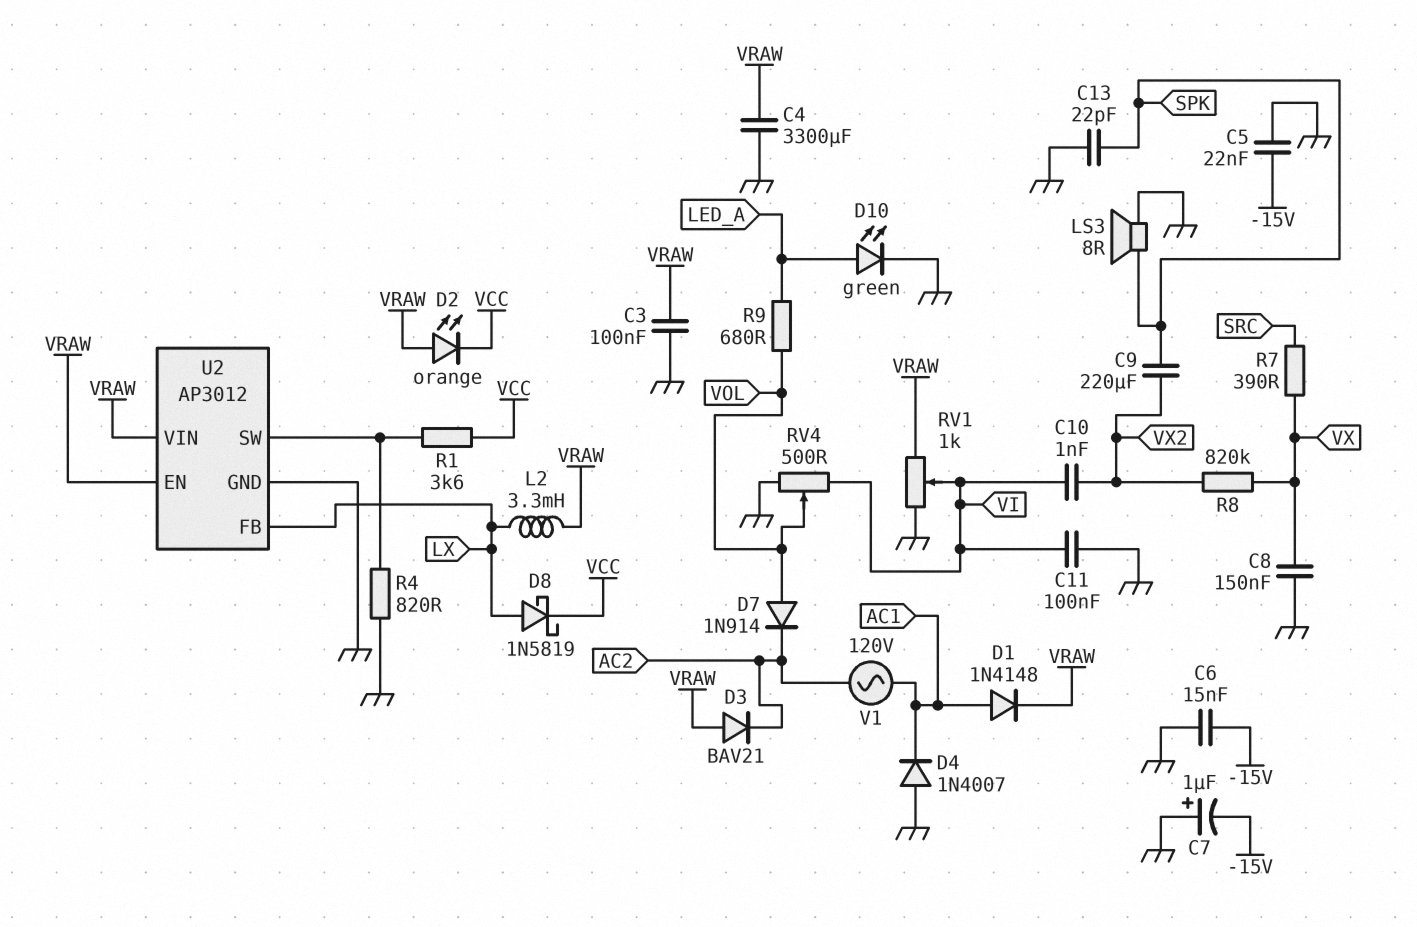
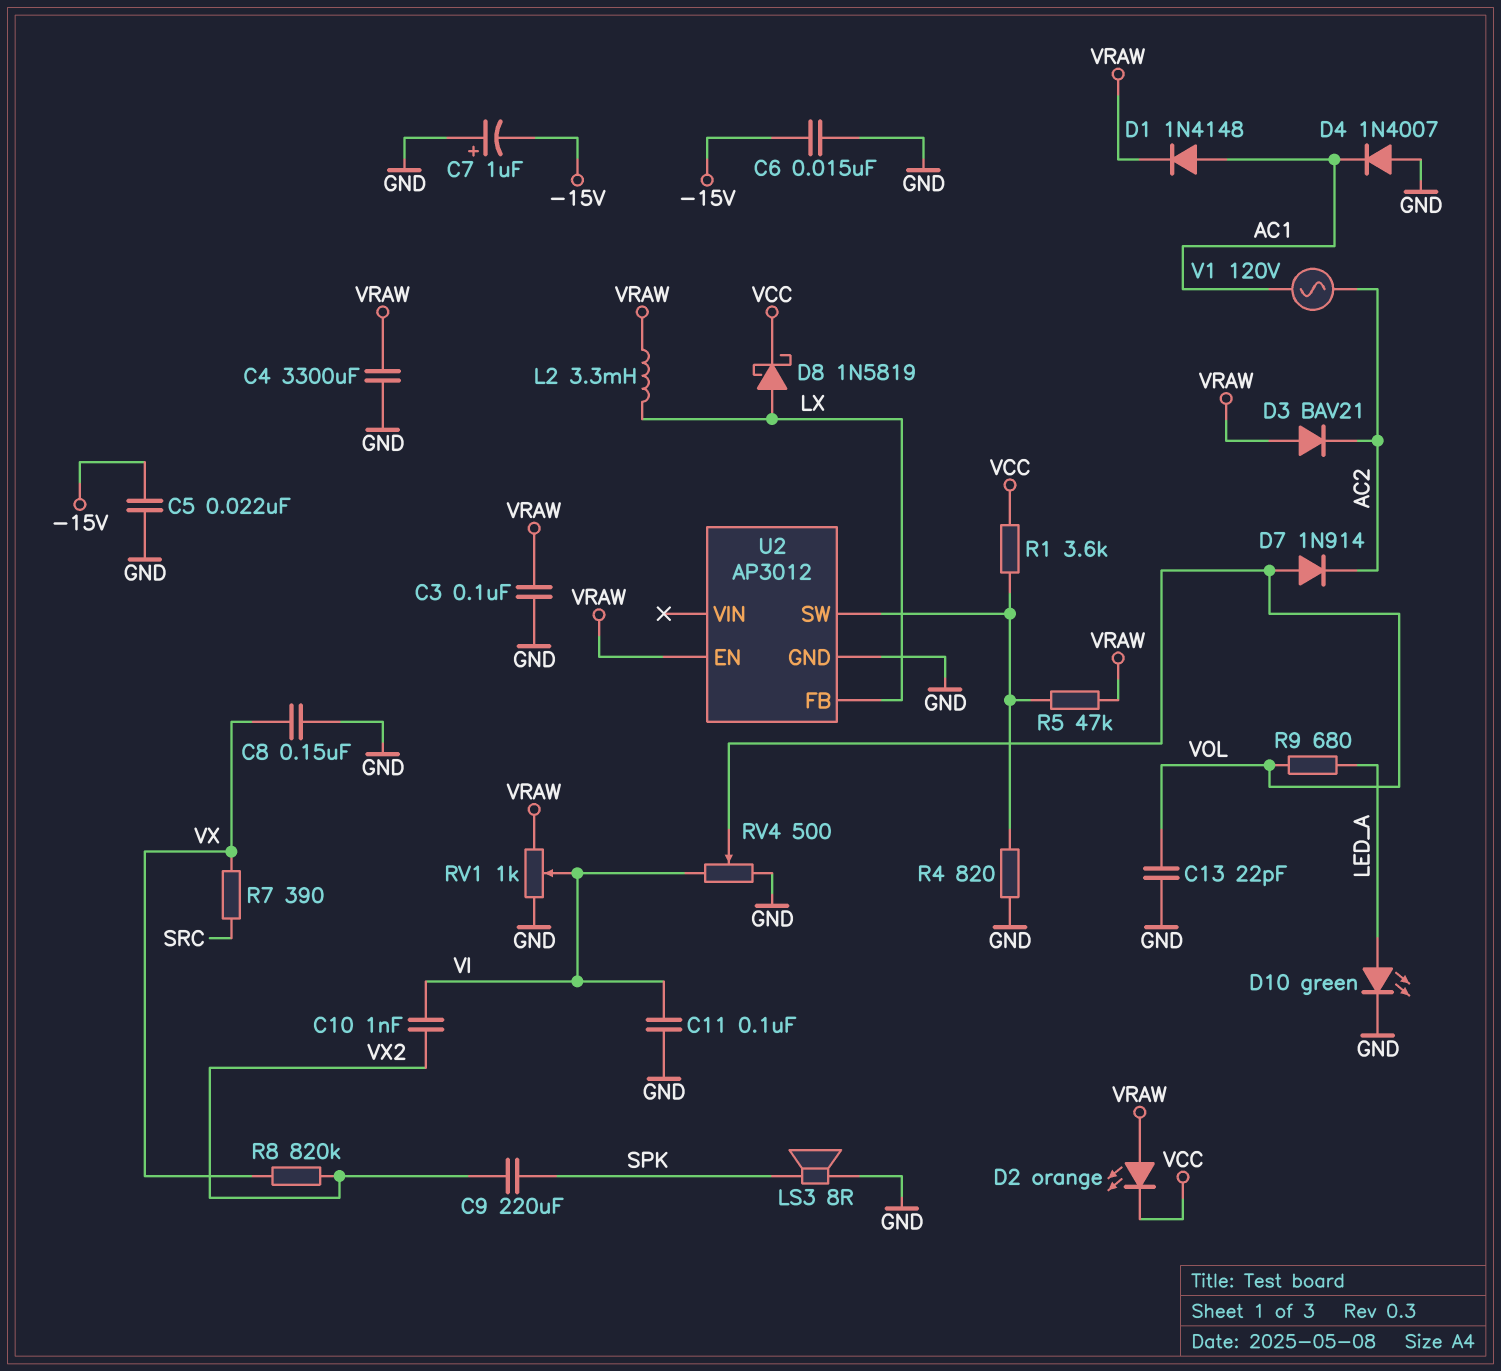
C13: 22pF (GND, SPK) -> 22pF (GND, VOL)
R5: none -> 47k (U2/SW, VRAW)
U2 pin VIN: VRAW -> none

